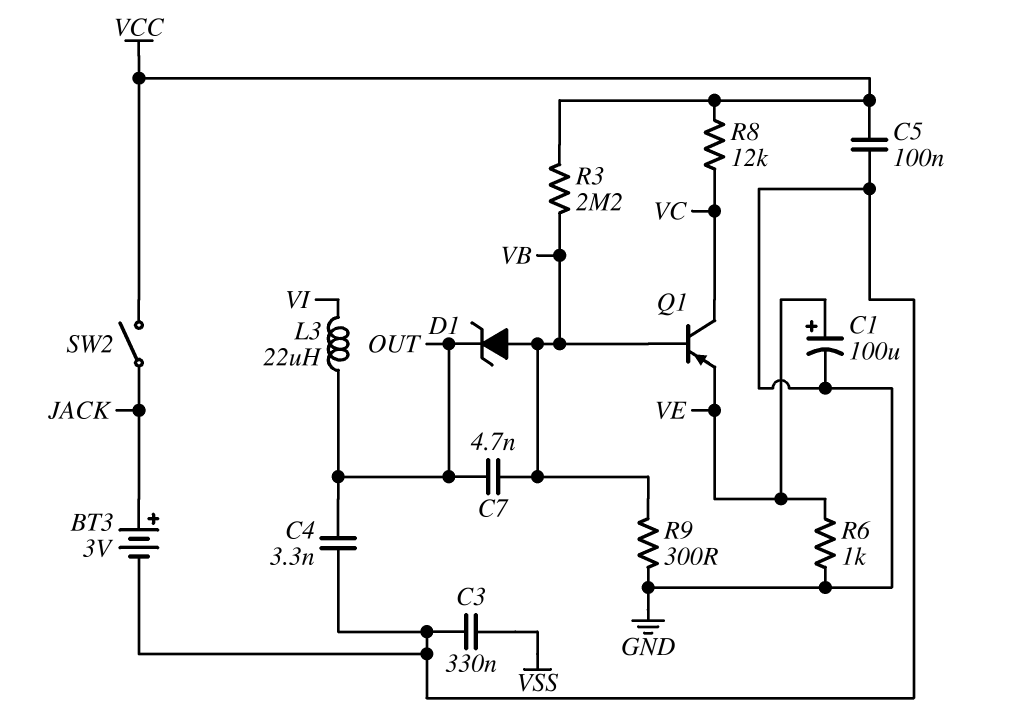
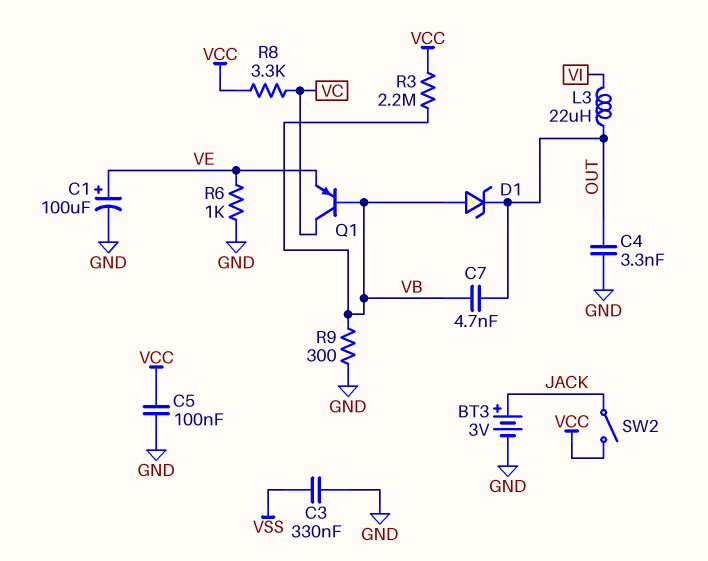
R8: 12k (VC, VCC) -> 3.3k (VC, VCC)

